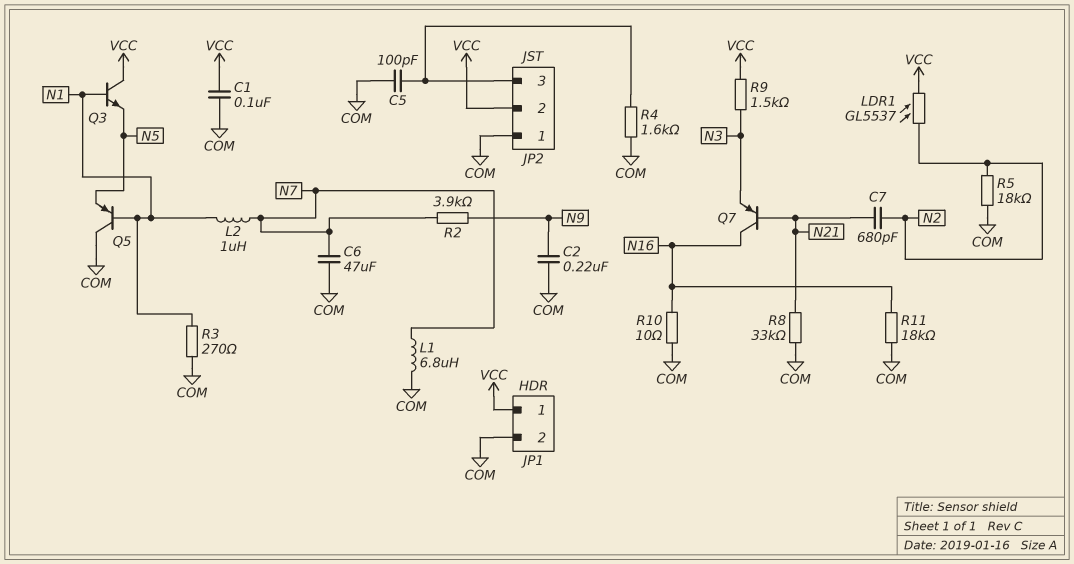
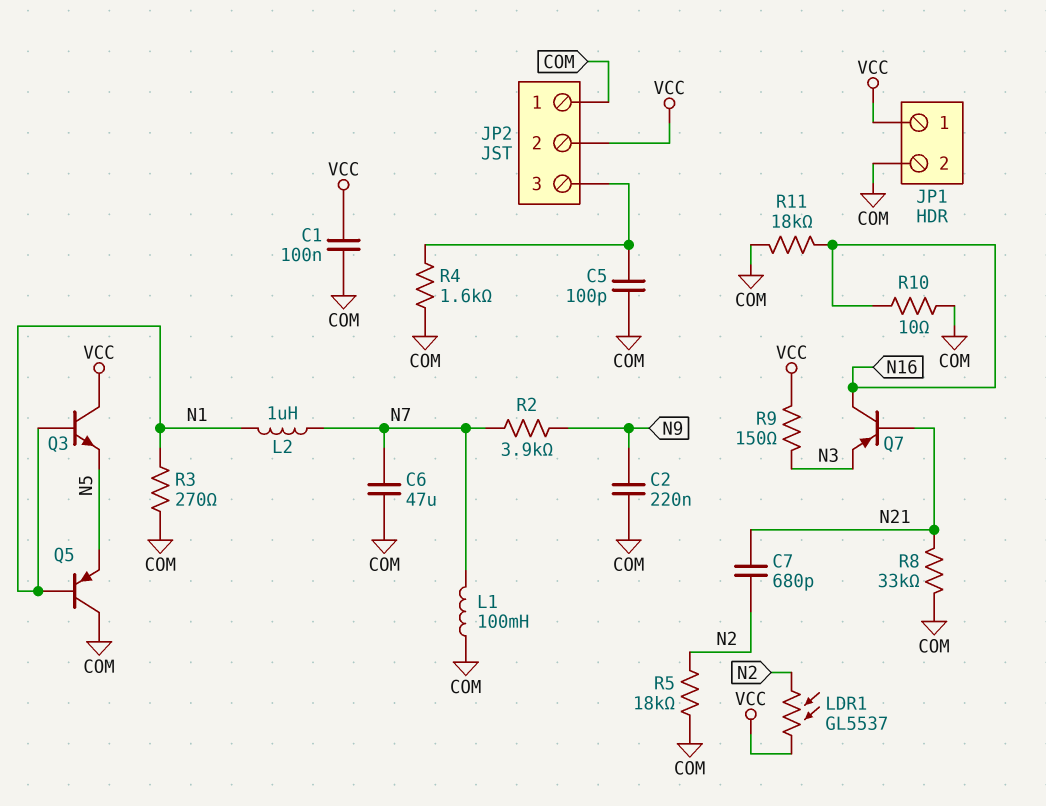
L1: 6.8uH (COM, N7) -> 100mH (COM, N7)
R9: 1.5k (N3, VCC) -> 150 (N3, VCC)

